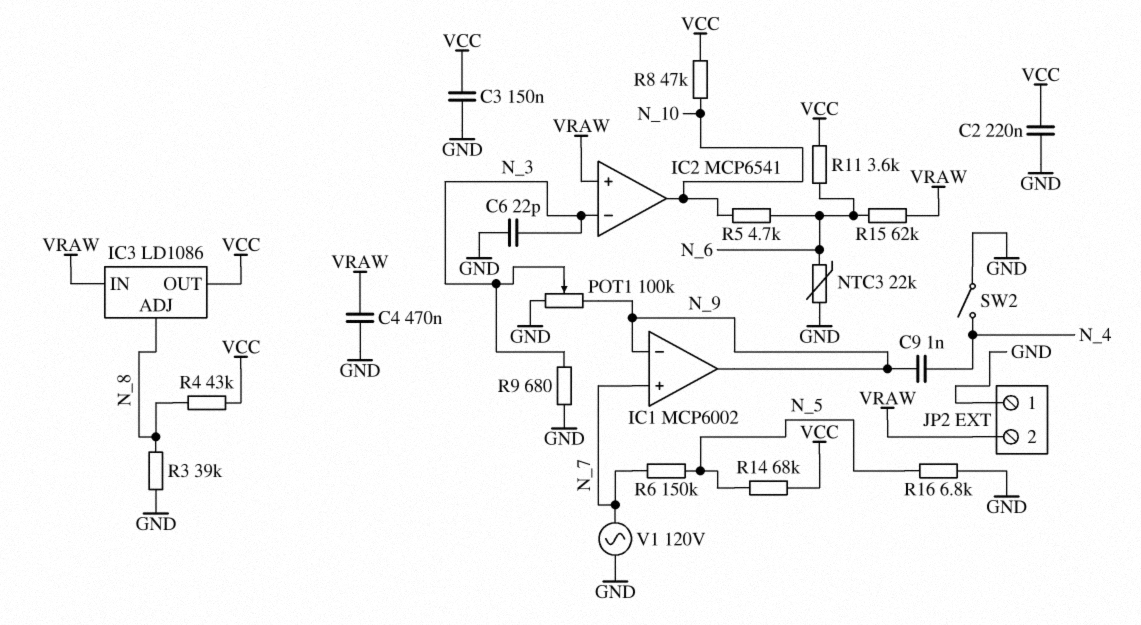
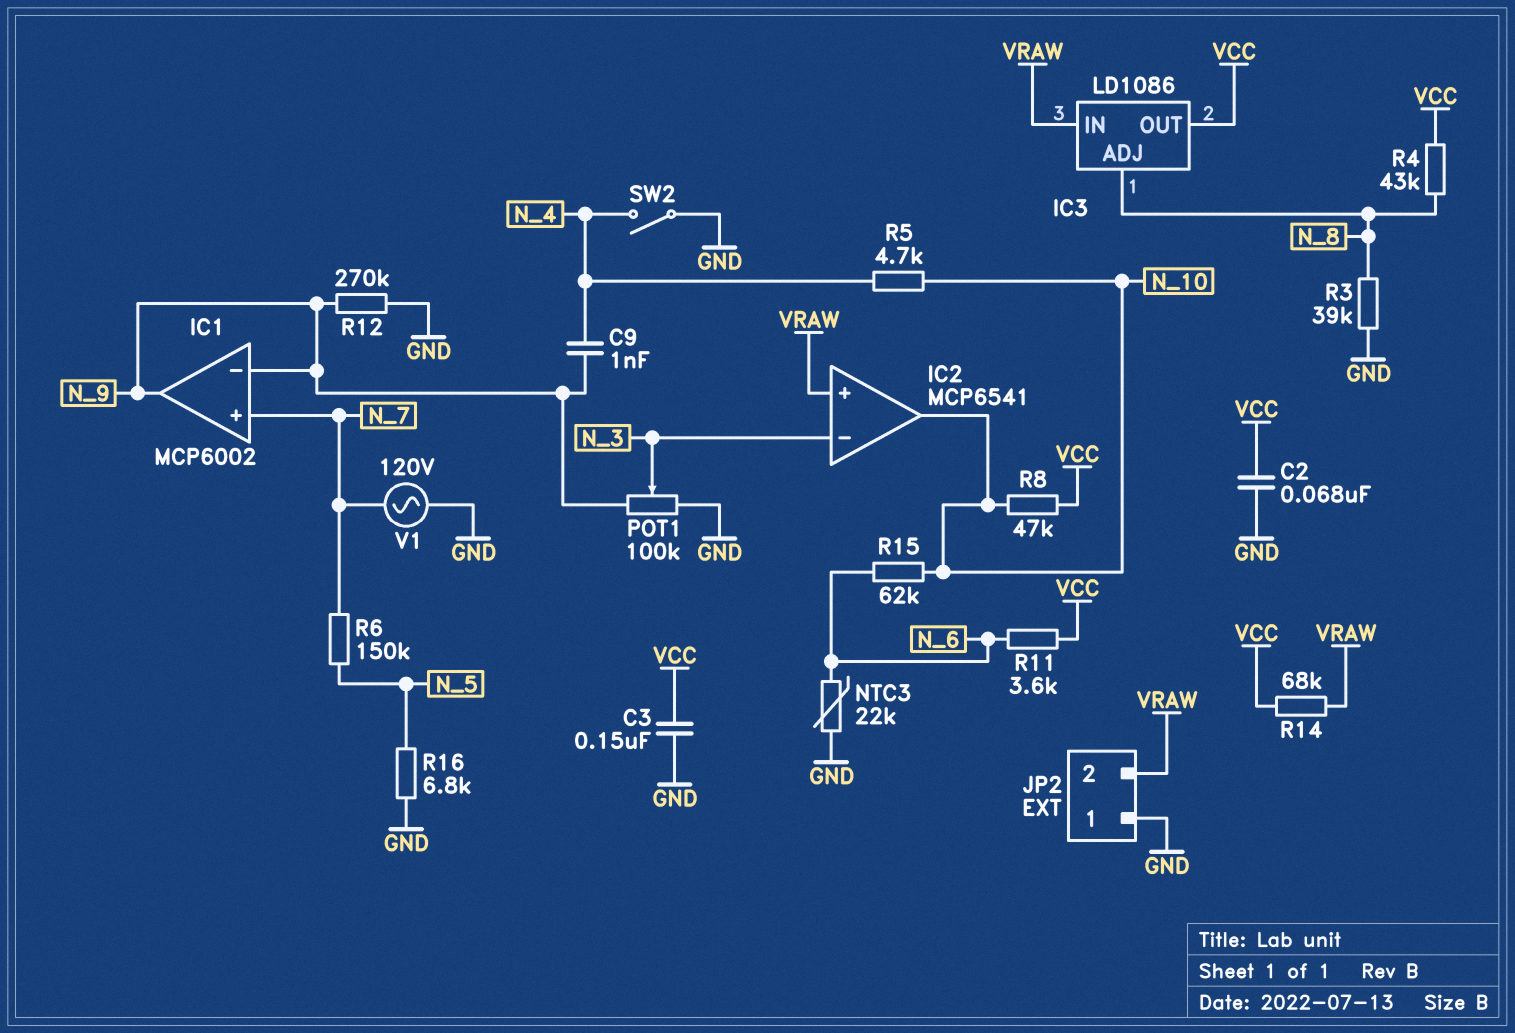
C2: 220nF (GND, VCC) -> 68nF (GND, VCC)
C4: 470nF (GND, VRAW) -> none
C6: 22pF (GND, N_3) -> none
R5: 4.7k (N_6, N_10) -> 4.7k (N_4, N_10)
R9: 680 (GND, N_3) -> none
R12: none -> 270k (GND, N_9)
R14: 68k (N_5, VCC) -> 68k (VCC, VRAW)
R15: 62k (N_6, VRAW) -> 62k (N_6, N_10)

